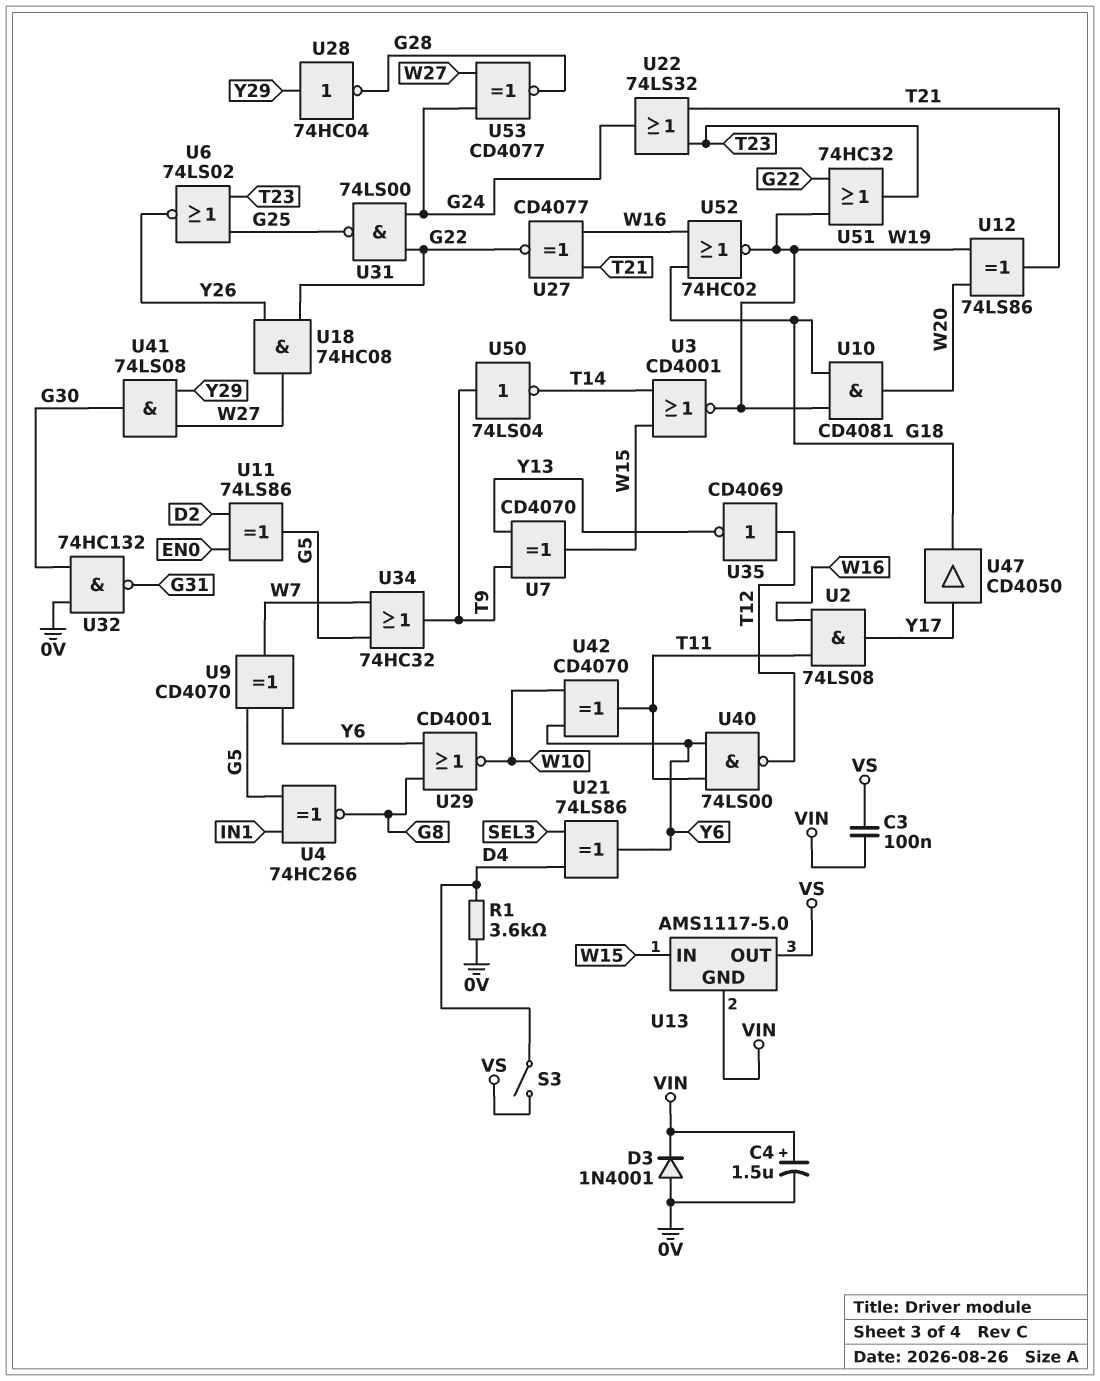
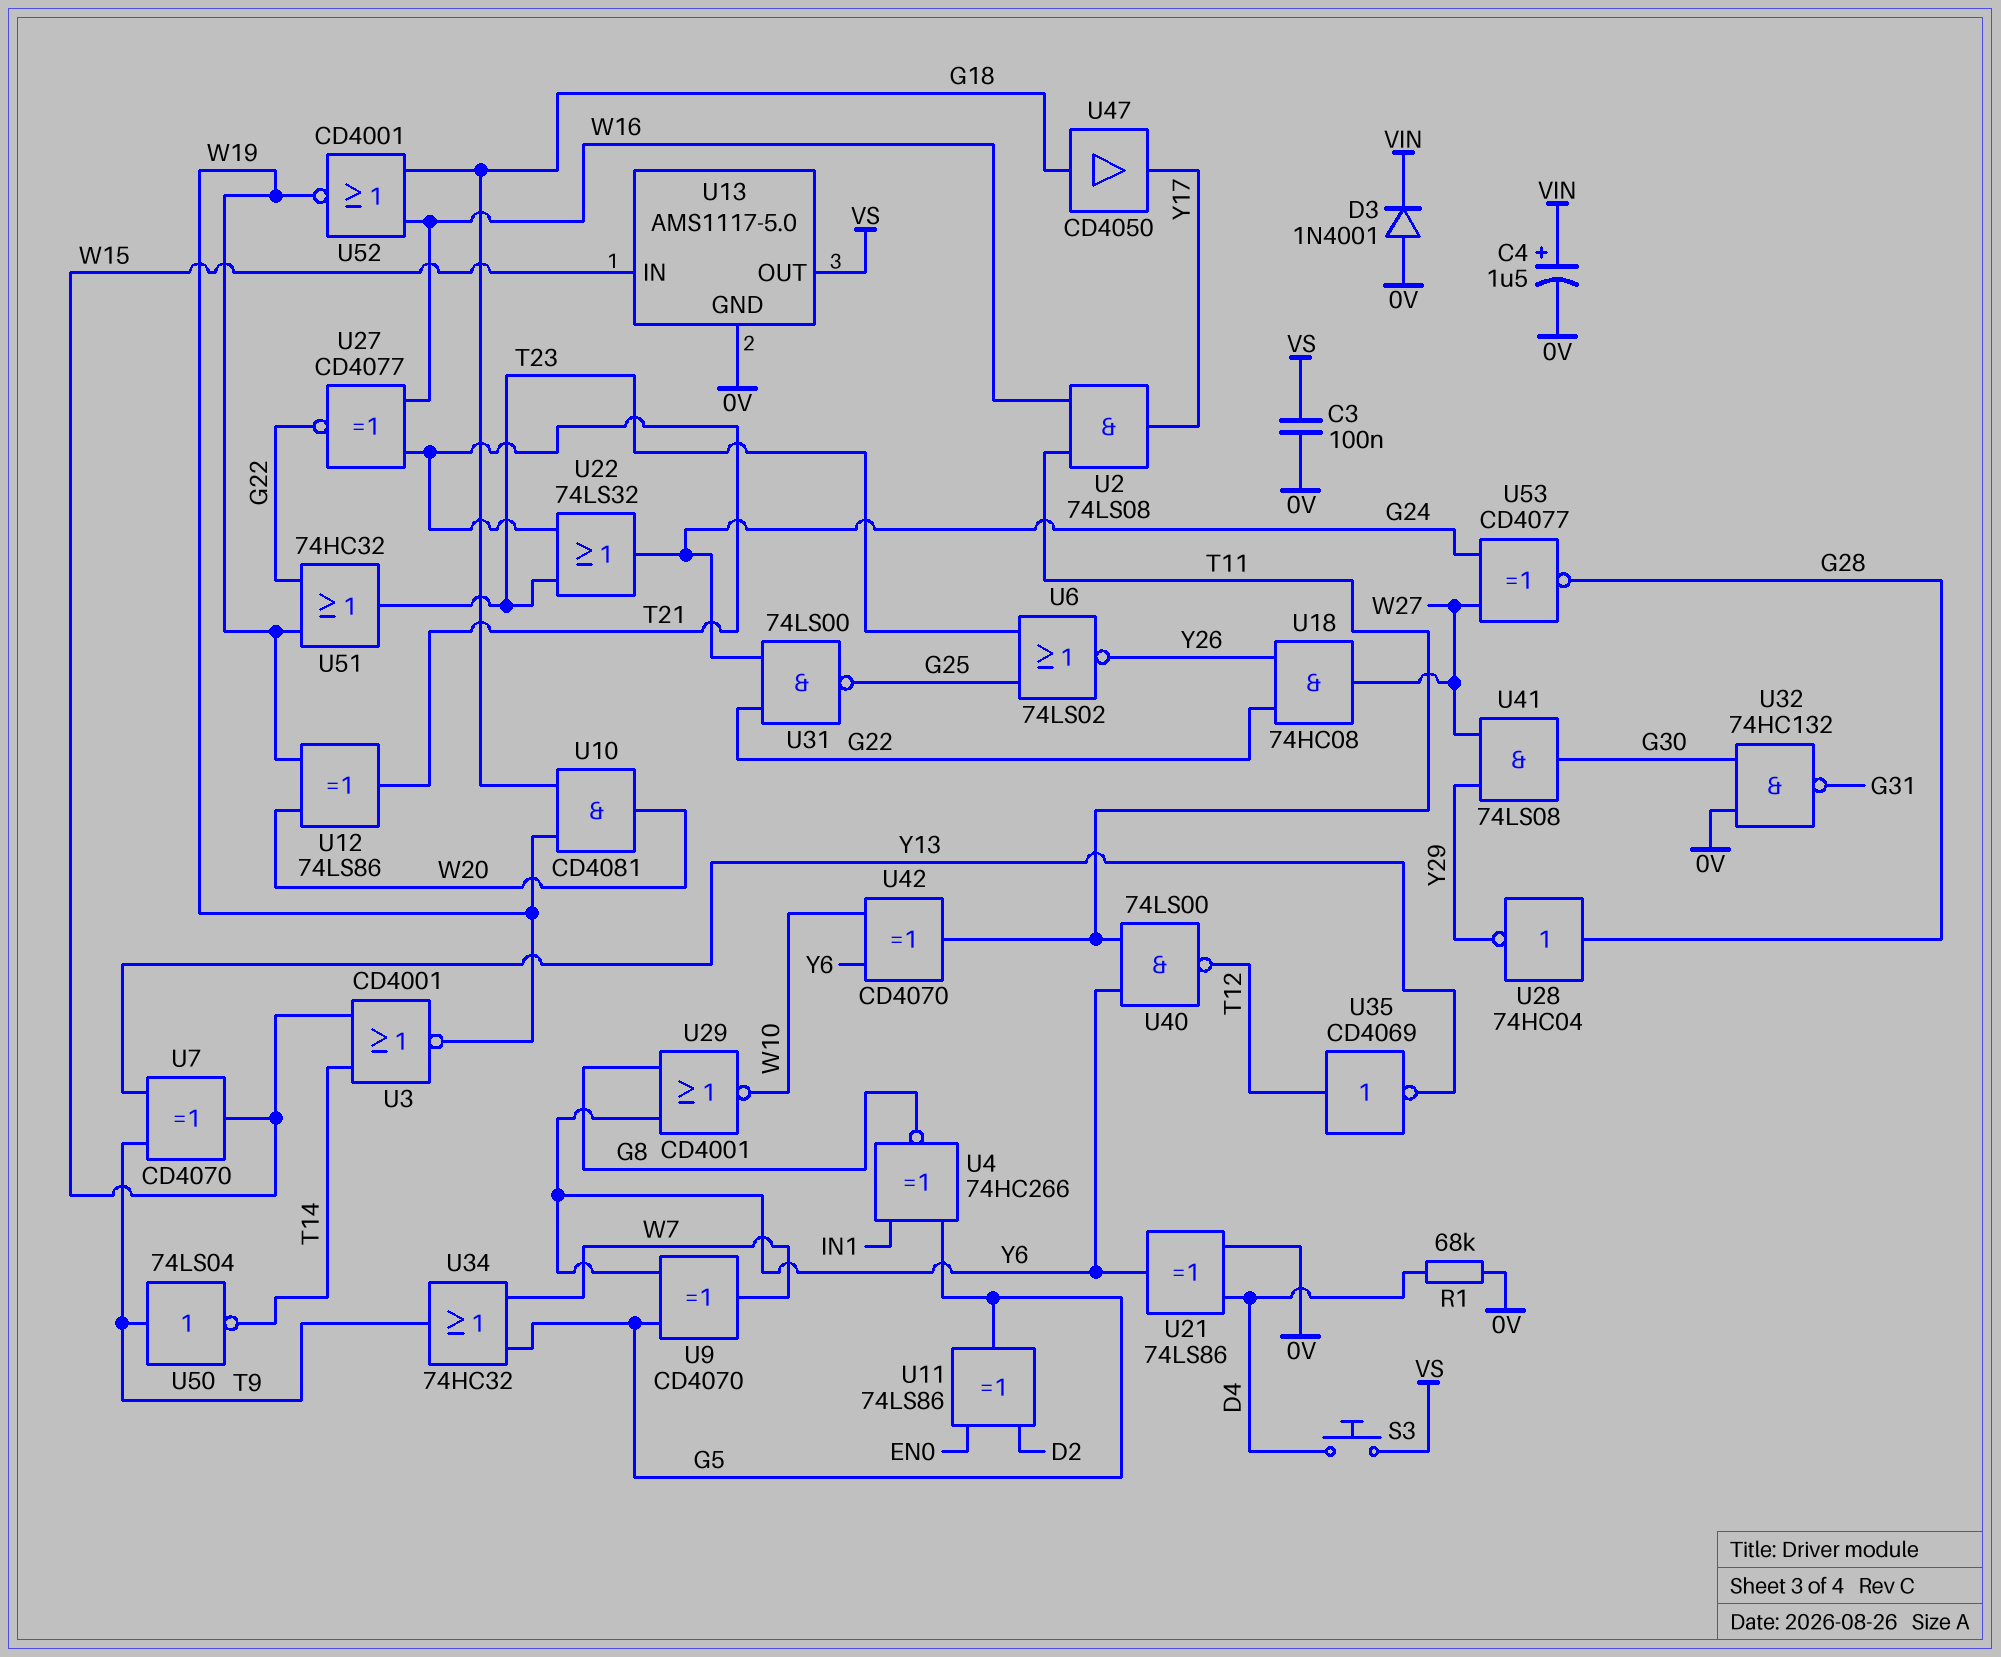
C3: 100nF (VIN, VS) -> 100nF (0V, VS)
R1: 3.6k (0V, D4) -> 68k (0V, D4)
S3: switch (D4, VS) -> button (D4, VS)
U13 pin GND: VIN -> 0V
U21: XOR 74LS86 (in D4, in SEL3, out Y6) -> XOR 74LS86 (in 0V, in D4, out Y6)
U28: NOT 74HC04 (in Y29, out G28) -> NOT 74HC04 (in G28, out Y29)
U47: buffer CD4050 (in Y17, out G18) -> buffer CD4050 (in G18, out Y17)
U52: NOR 74HC02 (in G18, in W16, out W19) -> NOR CD4001 (in G18, in W16, out W19)

